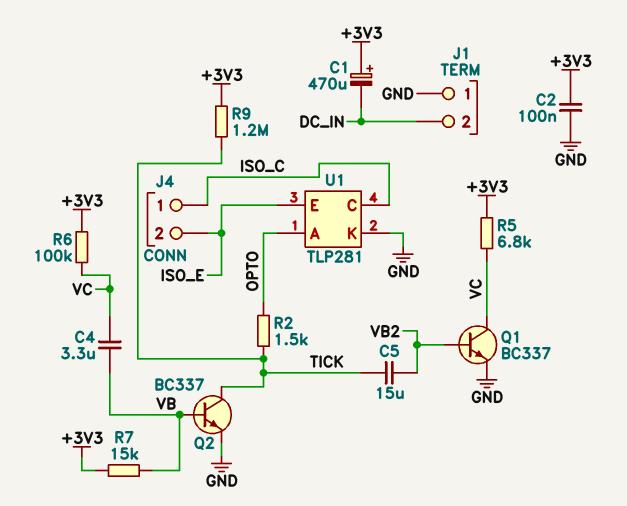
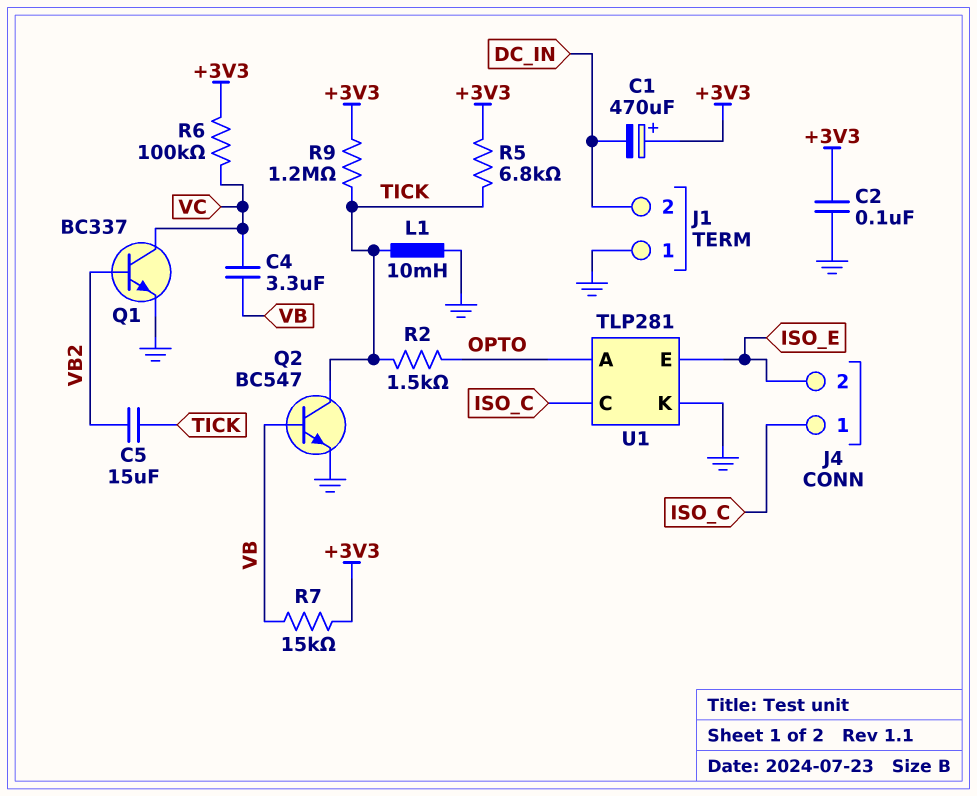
L1: none -> 10mH (GND, TICK)
Q2: NPN BC337 (B VB, C TICK, E GND) -> NPN BC547 (B VB, C TICK, E GND)
R5: 6.8k (+3V3, VC) -> 6.8k (+3V3, TICK)

